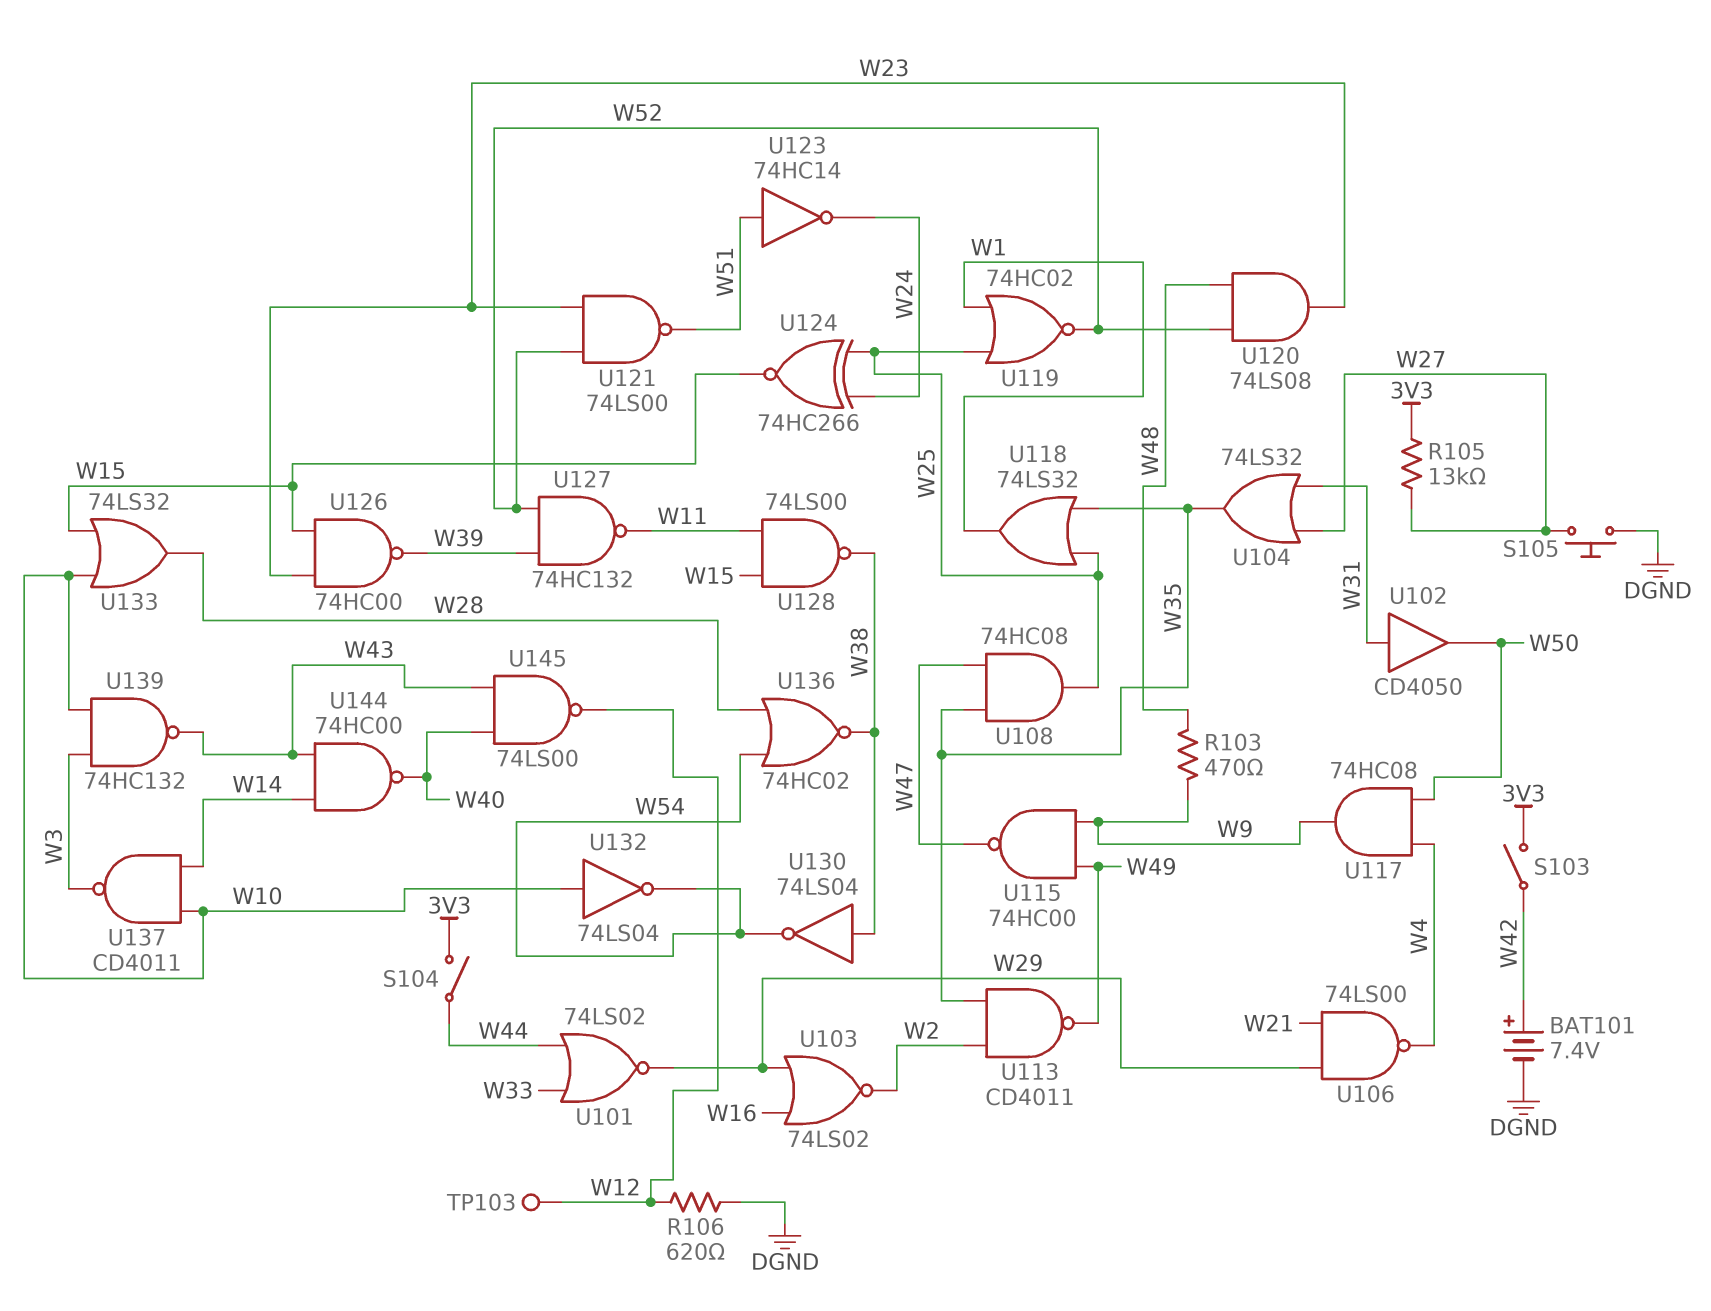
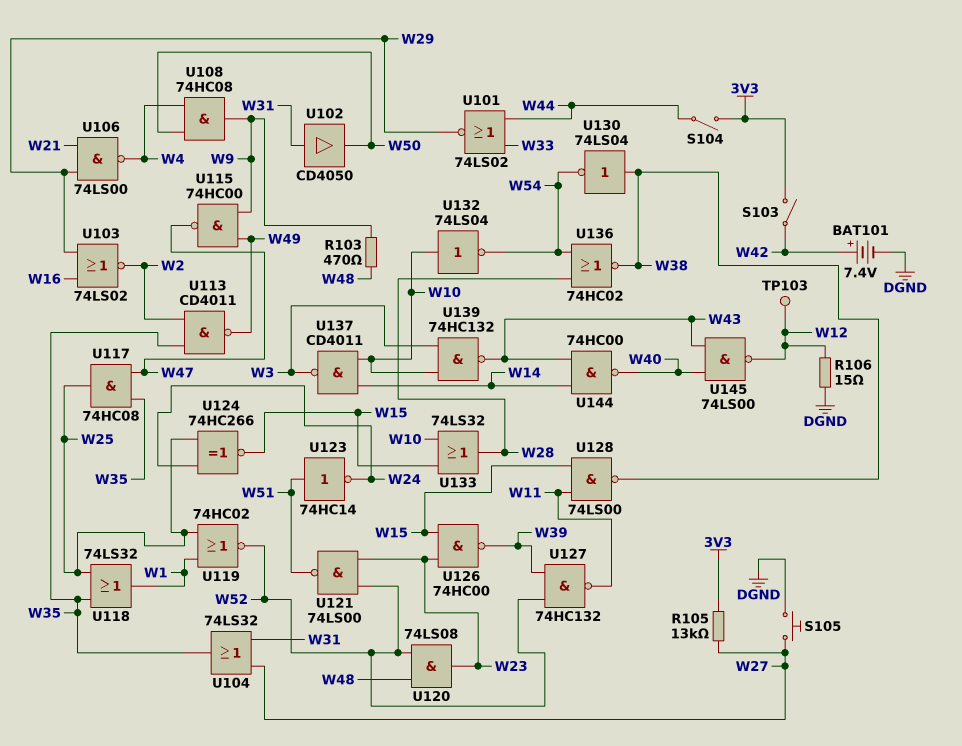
R106: 620 (DGND, W12) -> 15 (DGND, W12)
U108: AND 74HC08 (in W35, in W47, out W25) -> AND 74HC08 (in W4, in W50, out W9)
U117: AND 74HC08 (in W4, in W50, out W9) -> AND 74HC08 (in W35, in W47, out W25)

